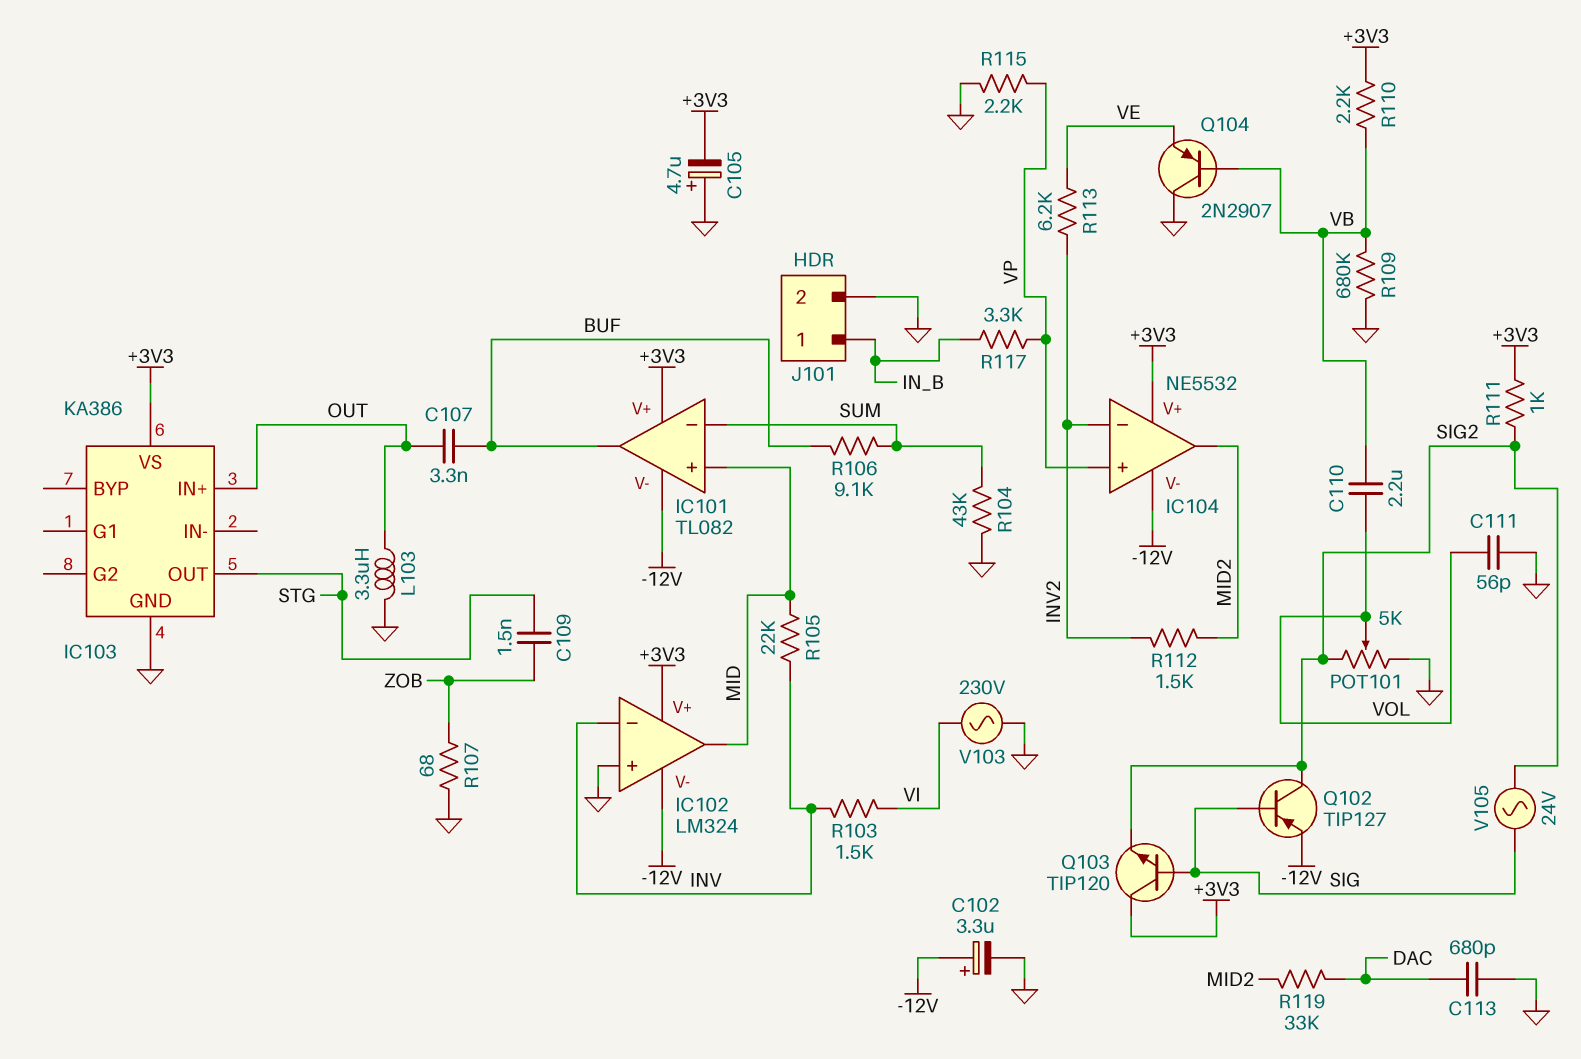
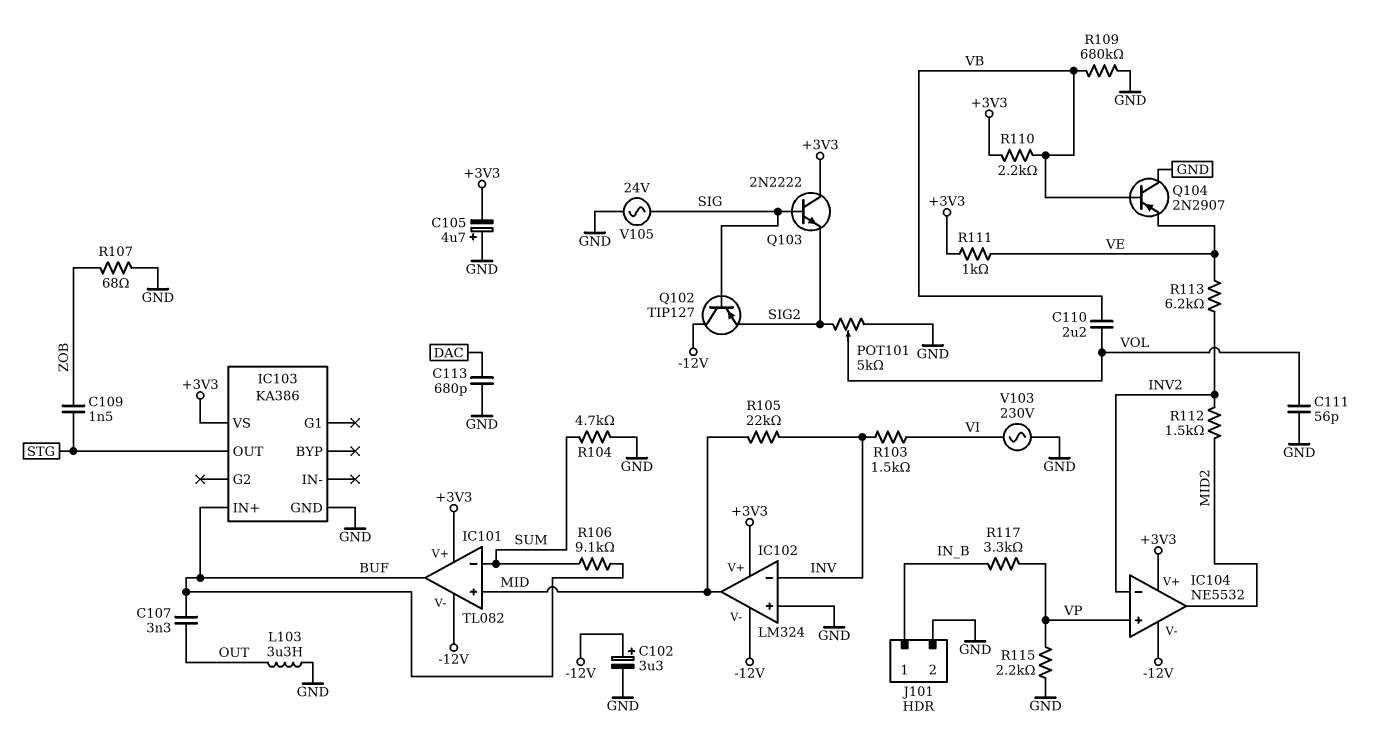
IC103 pin IN+: OUT -> BUF
Q102: PNP TIP127 (B SIG, C SIG2, E -12V) -> PNP TIP127 (B SIG, C -12V, E SIG2)
Q103: NPN TIP120 (B SIG, C +3V3, E SIG2) -> NPN 2N2222 (B SIG, C +3V3, E SIG2)
R104: 43k (GND, SUM) -> 4.7k (GND, SUM)
R111: 1k (+3V3, SIG2) -> 1k (+3V3, VE)
R119: 33k (DAC, MID2) -> none
V105: AC 24V (SIG, SIG2) -> AC 24V (GND, SIG)

